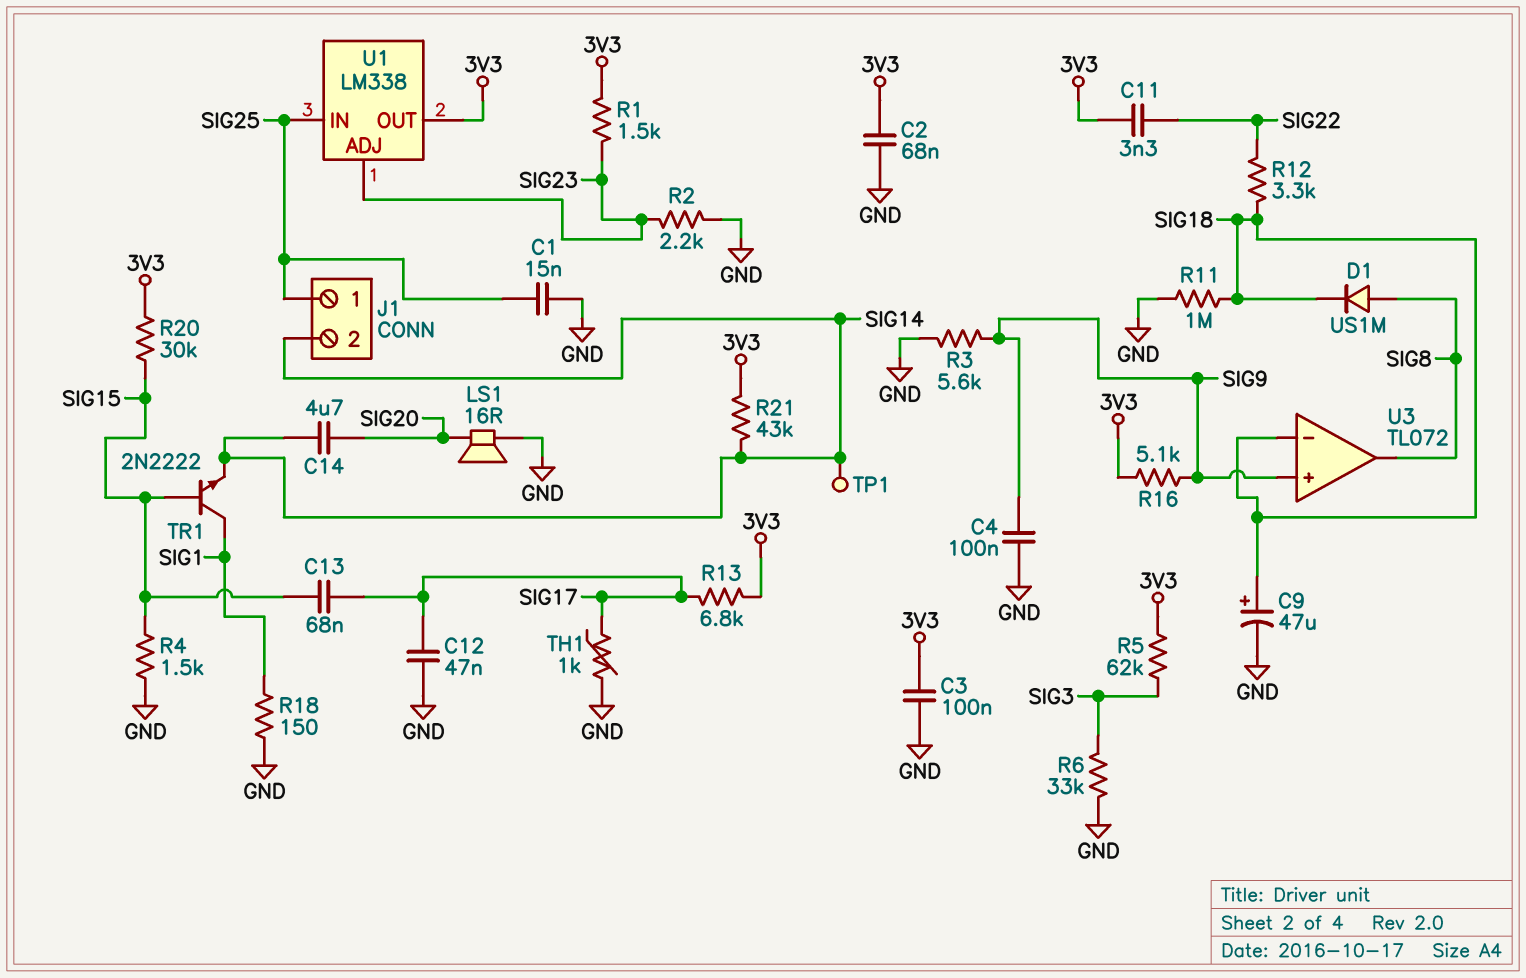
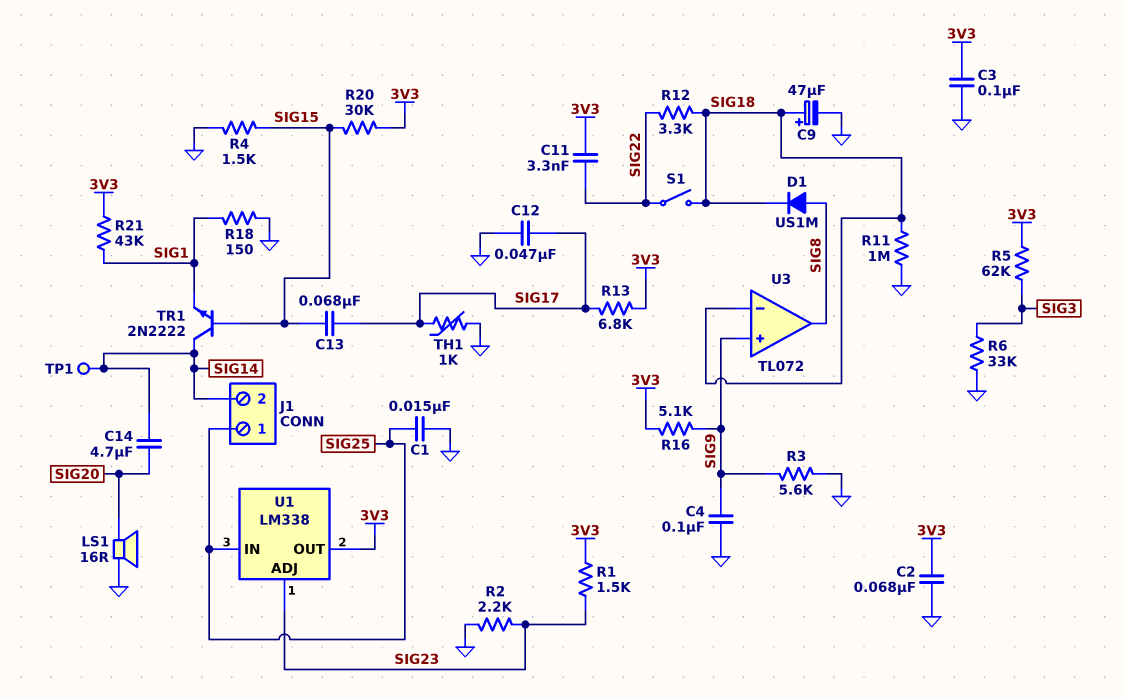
R21: 43k (3V3, SIG14) -> 43k (3V3, SIG1)
S1: none -> switch (SIG18, SIG22)
TR1: NPN 2N2222 (B SIG15, C SIG1, E SIG14) -> NPN 2N2222 (B SIG15, C SIG14, E SIG1)

